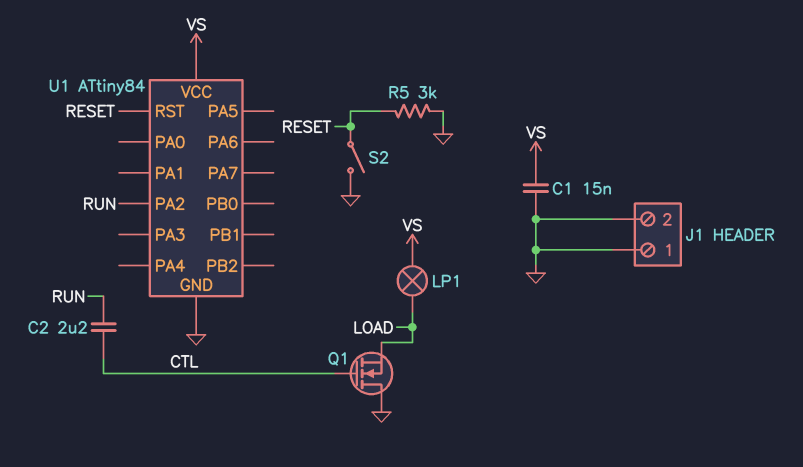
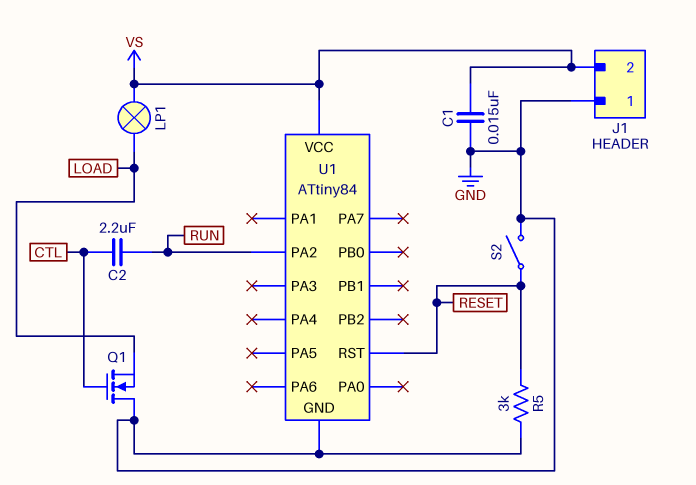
J1 pin 2: GND -> VS

